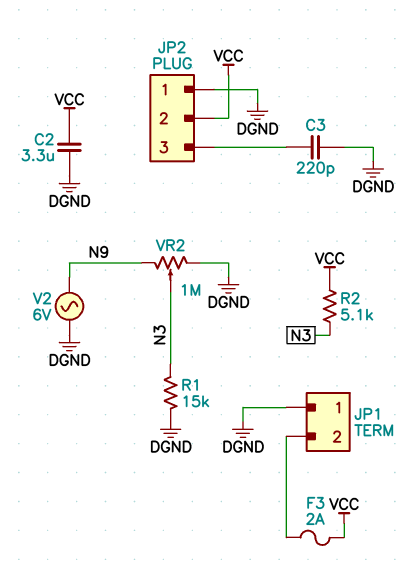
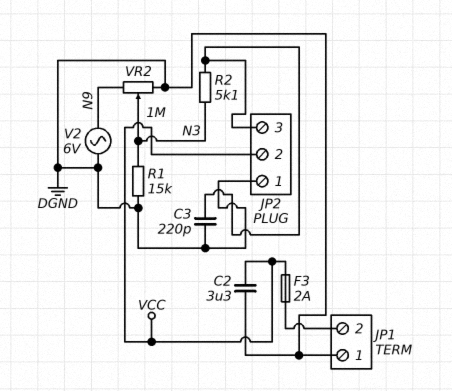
R2: 5.1k (N3, VCC) -> 5.1k (JP2/3, N3)

